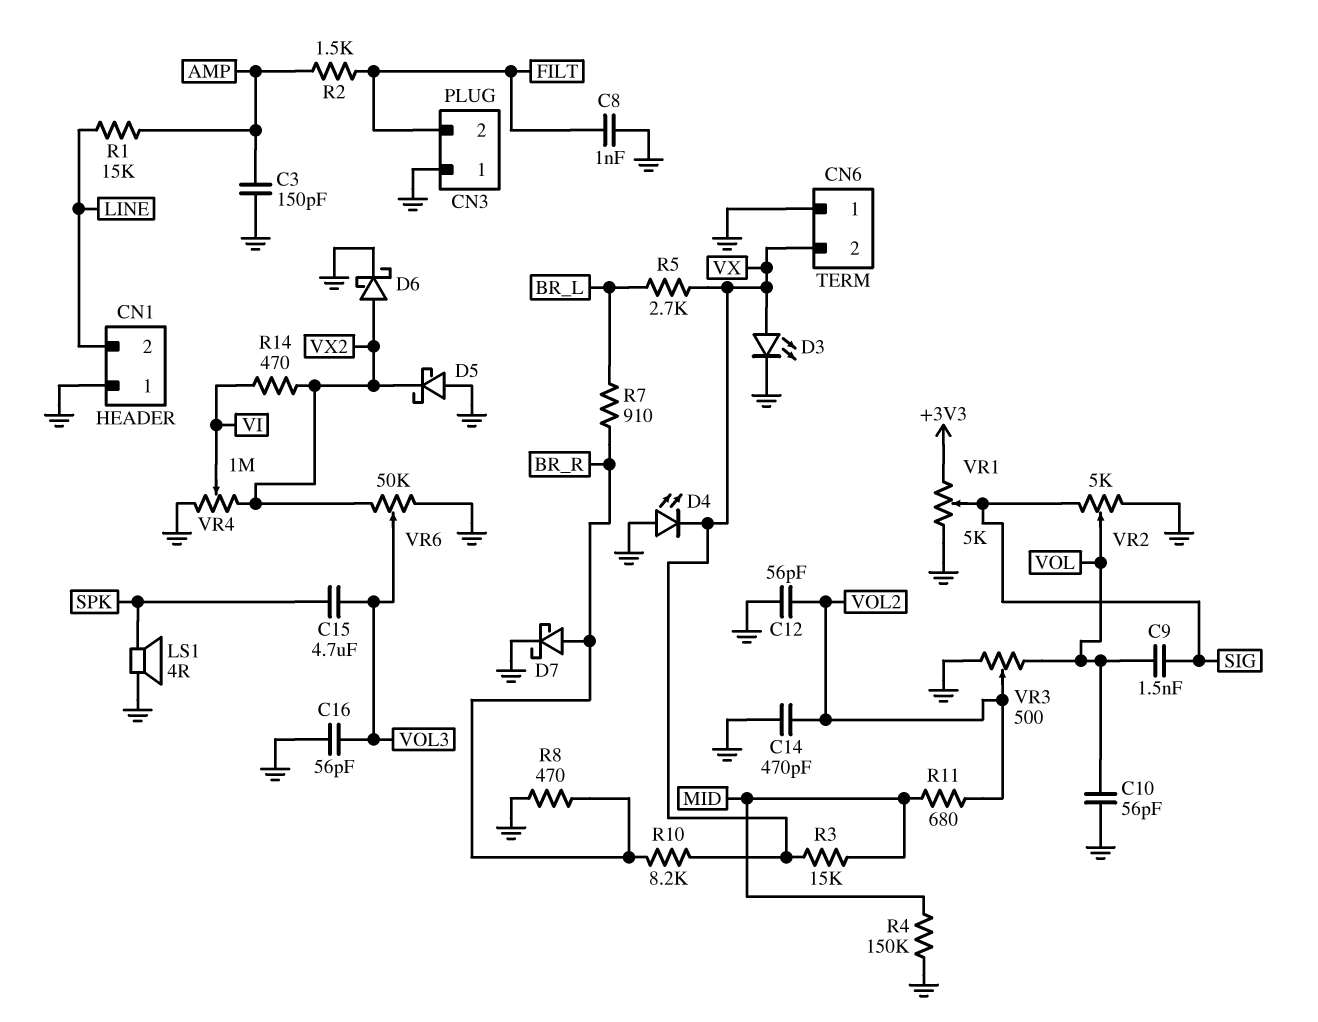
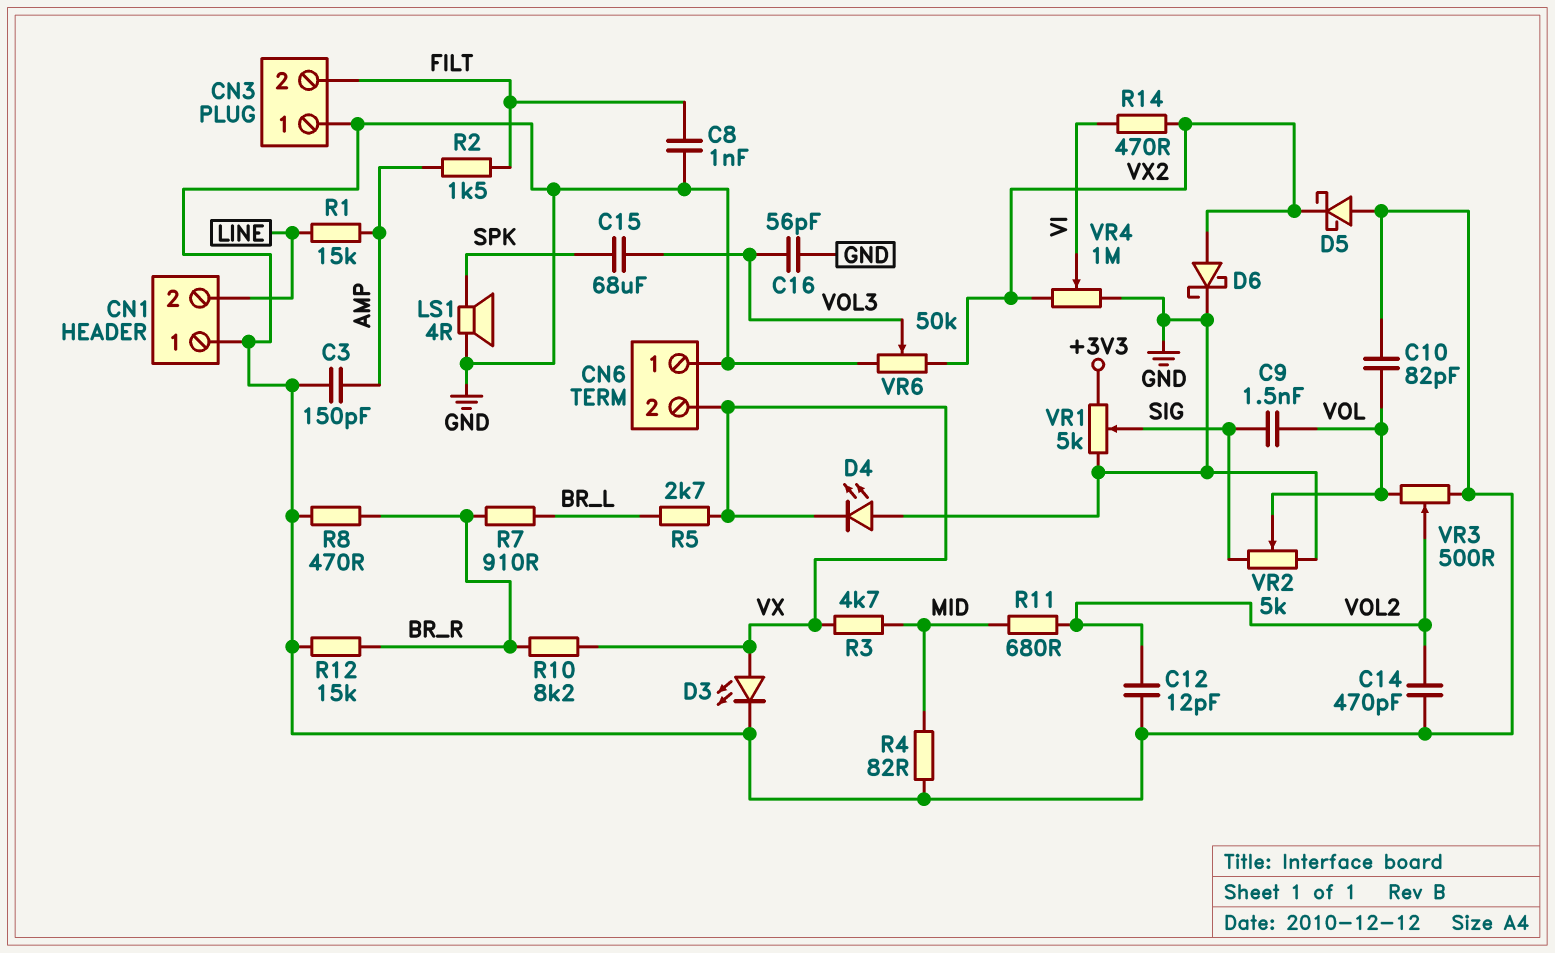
C10: 56pF (GND, VOL) -> 82pF (GND, VOL)
C12: 56pF (GND, VOL2) -> 12pF (GND, VOL2)
C15: 4.7uF (SPK, VOL3) -> 68uF (SPK, VOL3)
D7: schottky (A BR_R, K GND) -> none
R3: 15k (MID, VX) -> 4.7k (MID, VX)
R4: 150k (GND, MID) -> 82 (GND, MID)
R12: none -> 15k (BR_R, GND)

